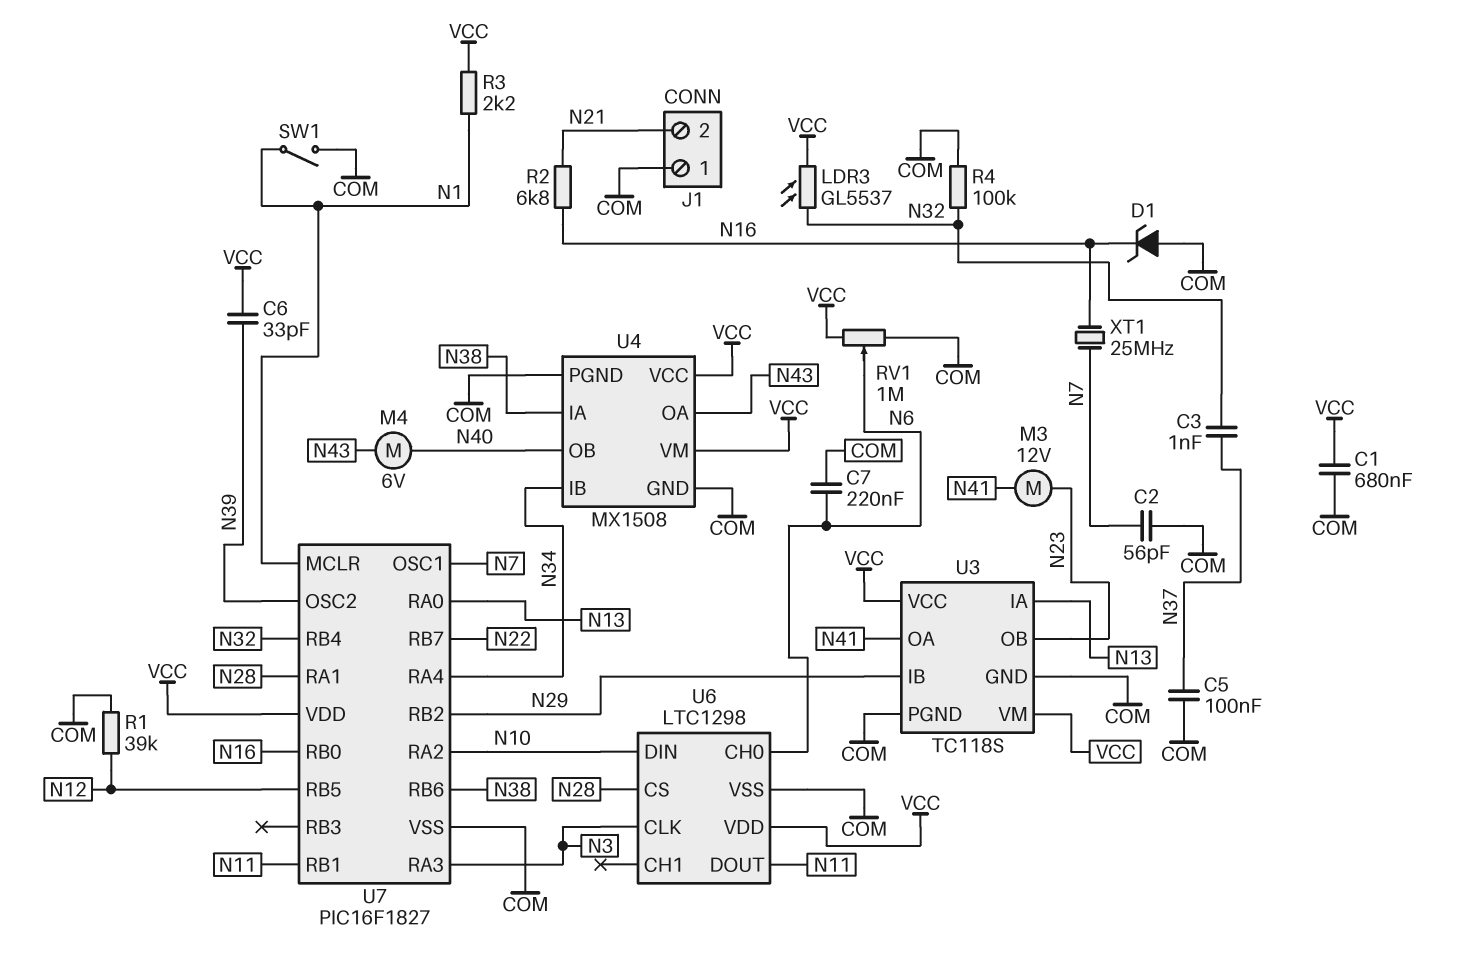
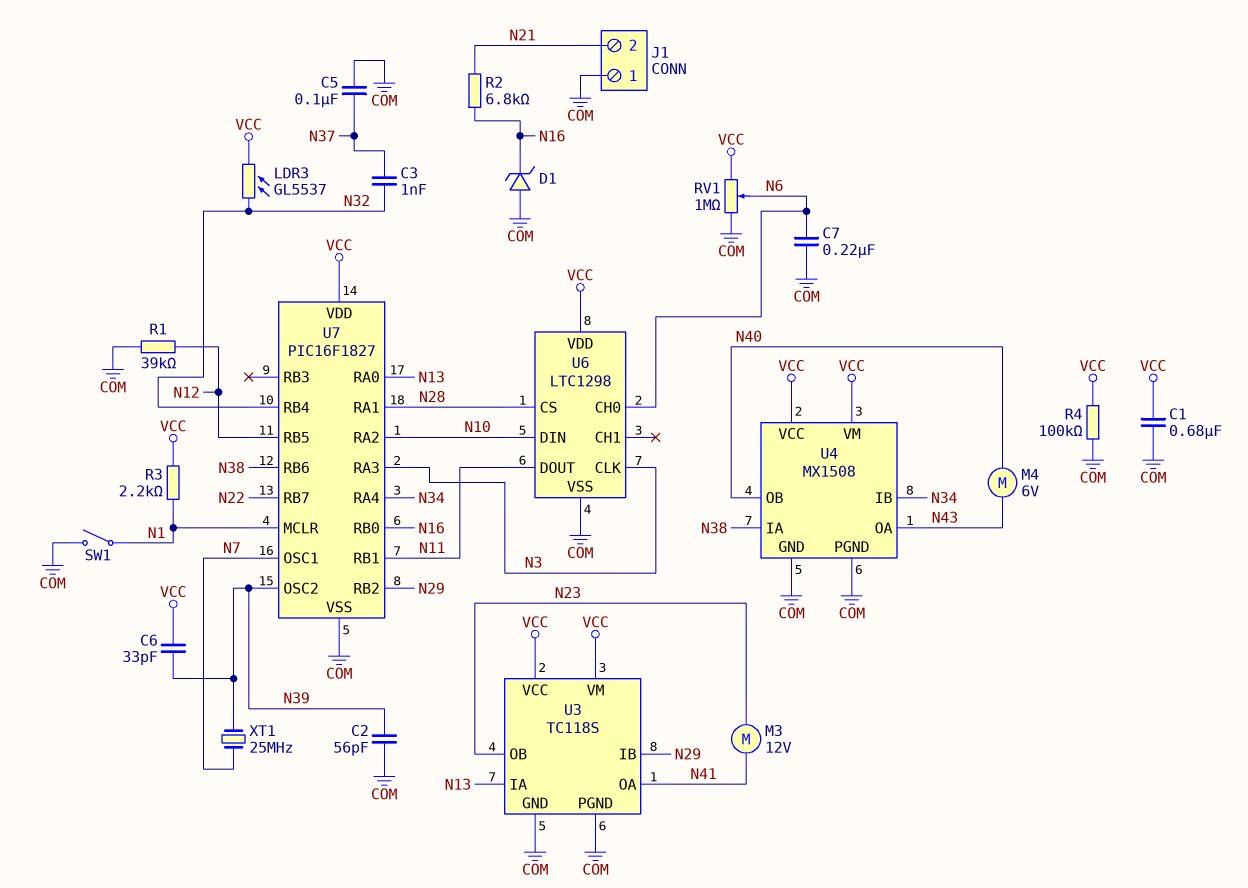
C2: 56pF (COM, N7) -> 56pF (COM, N39)
R4: 100k (COM, N32) -> 100k (COM, VCC)
XT1: 25MHz (N7, N16) -> 25MHz (N7, N39)

